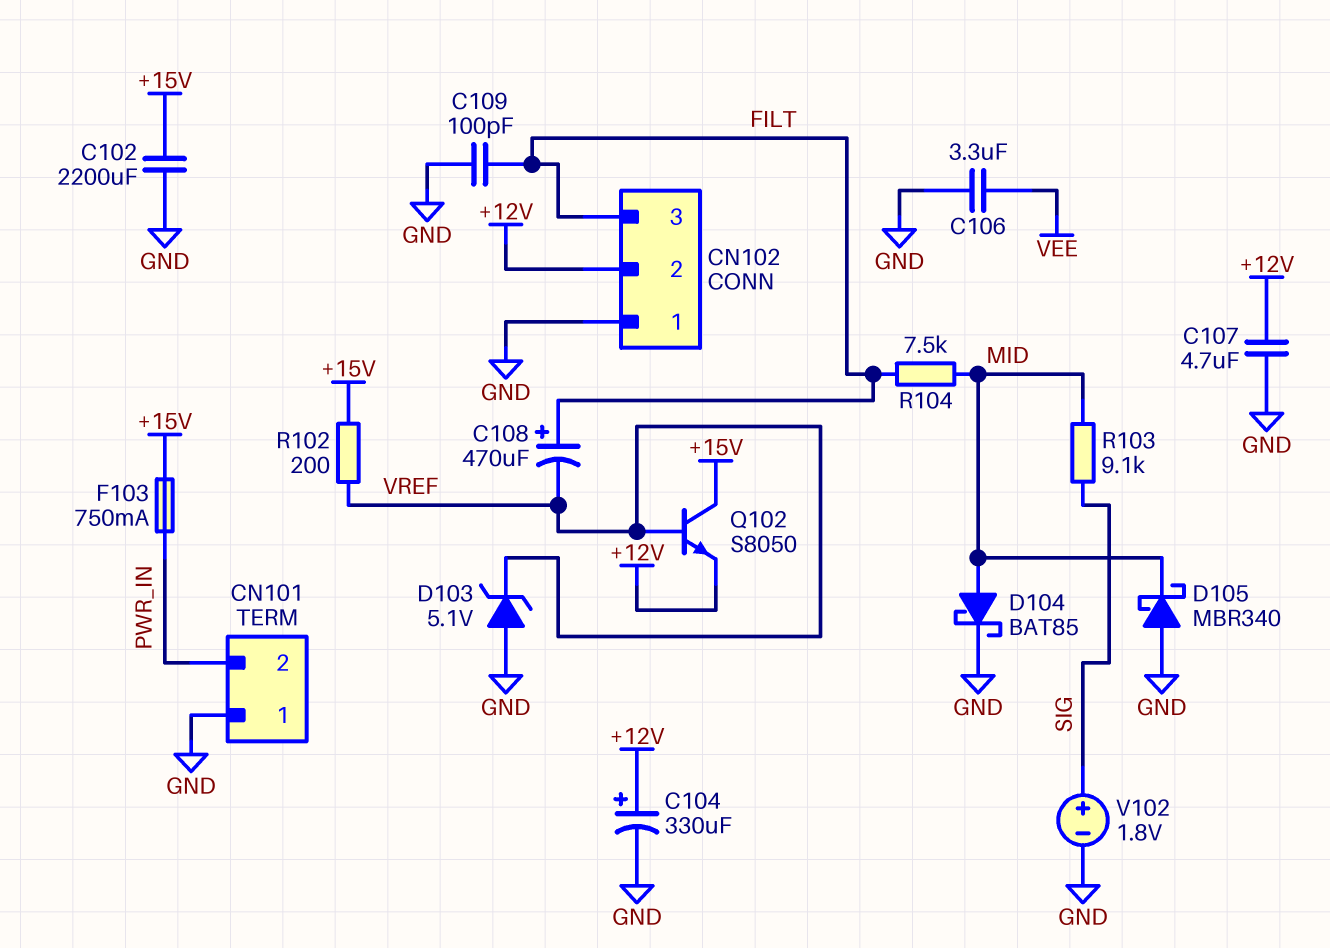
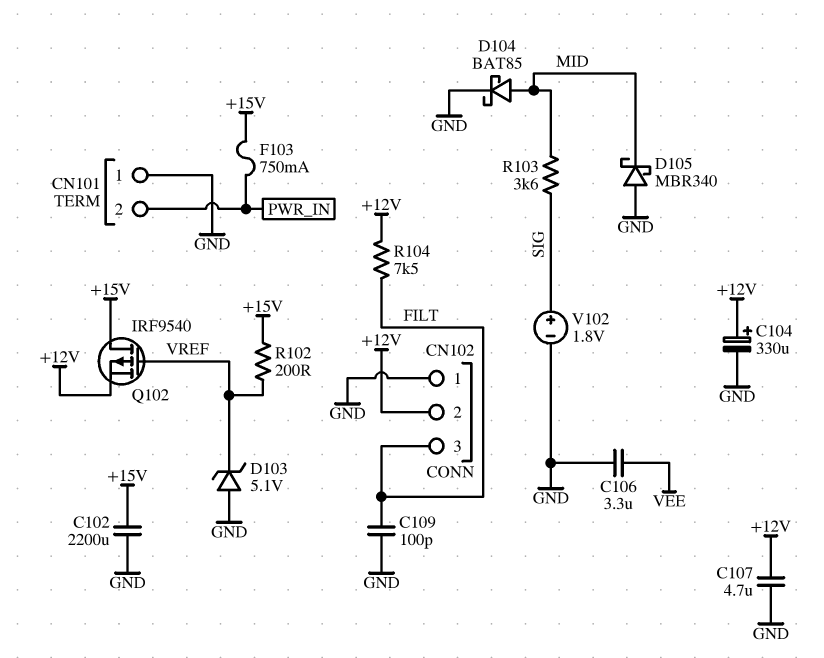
C108: 470uF (plus FILT, minus VREF) -> none
Q102: NPN S8050 (B VREF, C +15V, E +12V) -> PMOS IRF9540 (G VREF, D +15V, S +12V)
R103: 9.1k (MID, SIG) -> 3.6k (MID, SIG)
R104: 7.5k (FILT, MID) -> 7.5k (+12V, FILT)

